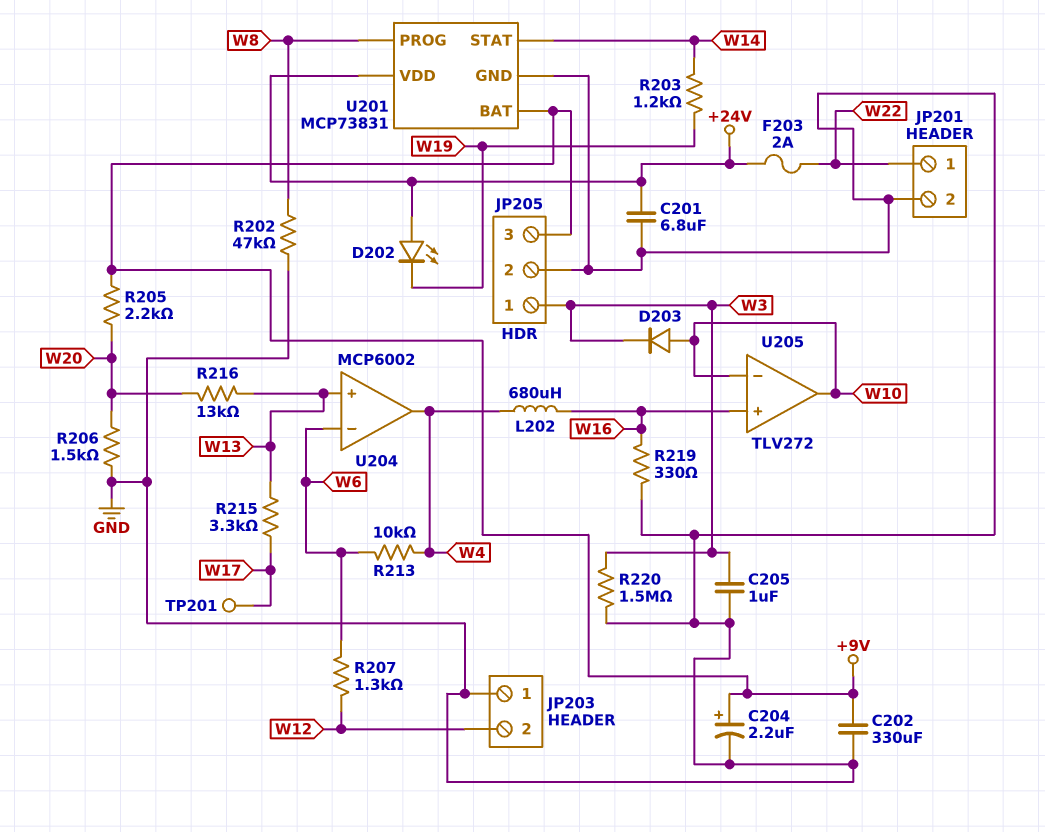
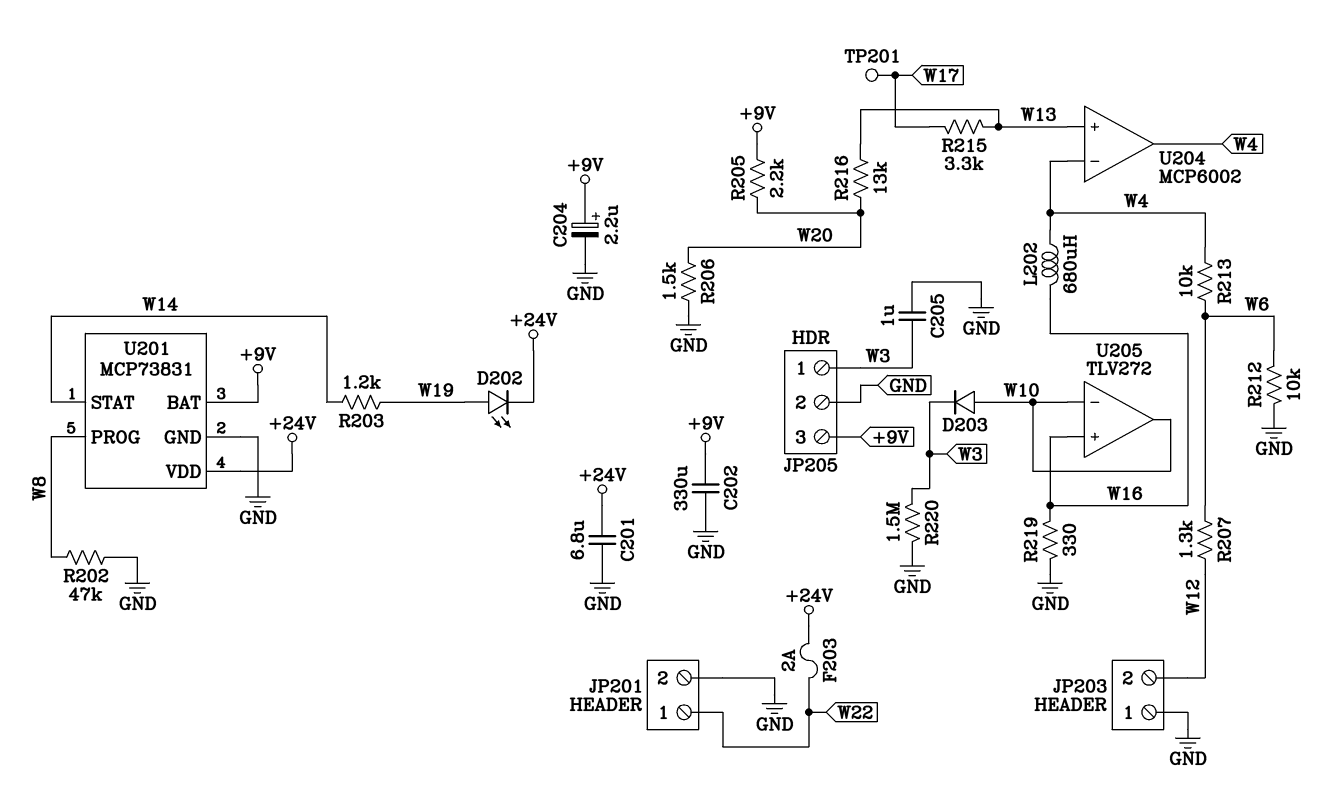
D202: LED (A +24V, K W19) -> LED (A W19, K +24V)
R212: none -> 10k (GND, W6)
U204 pin in-: W6 -> W4

